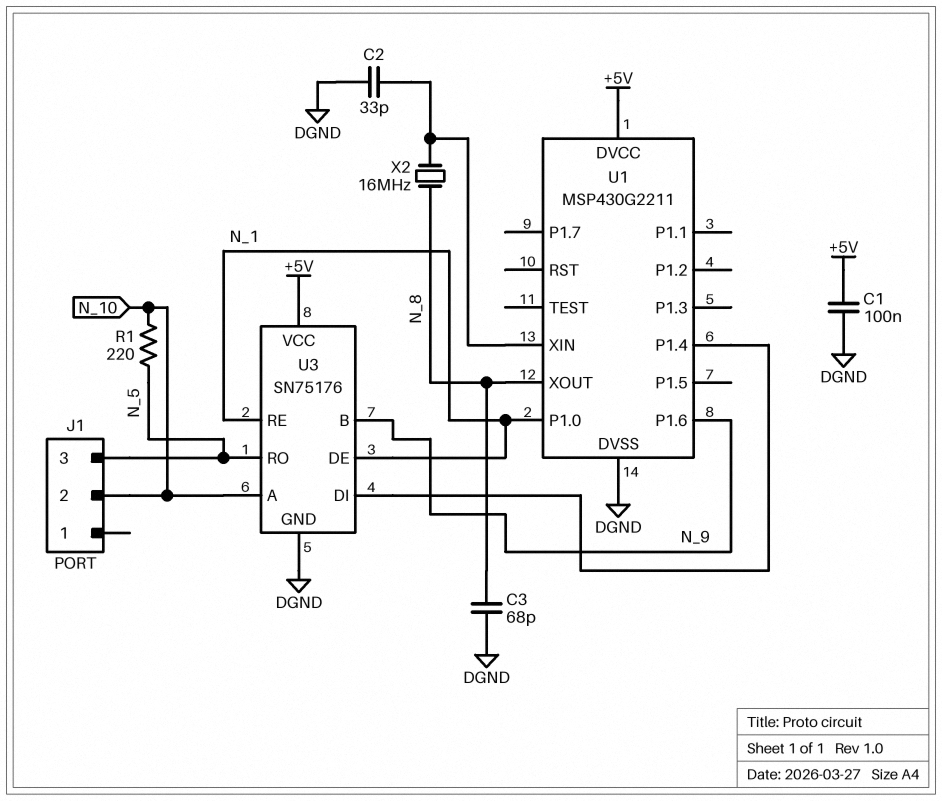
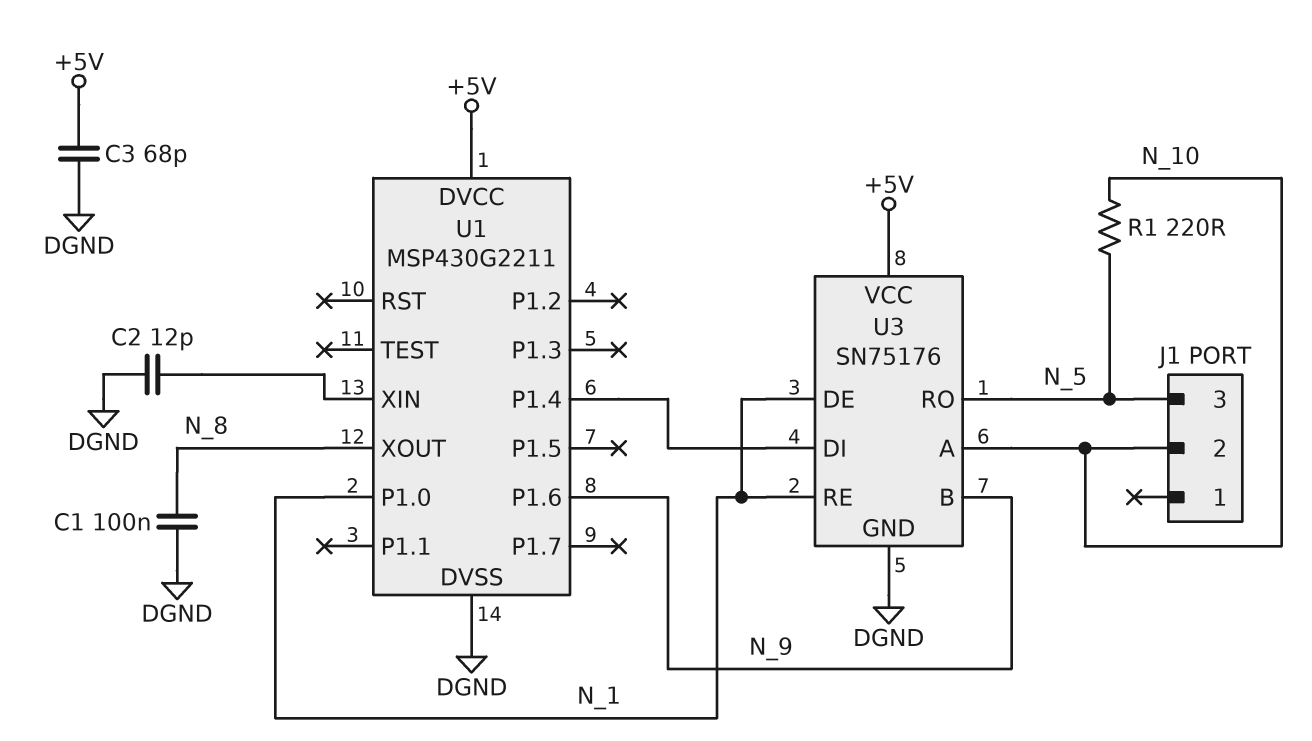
C1: 100nF (+5V, DGND) -> 100nF (DGND, N_8)
C2: 33pF (DGND, U1/XIN) -> 12pF (DGND, U1/XIN)
C3: 68pF (DGND, N_8) -> 68pF (+5V, DGND)
X2: 16MHz (N_8, U1/XIN) -> none

